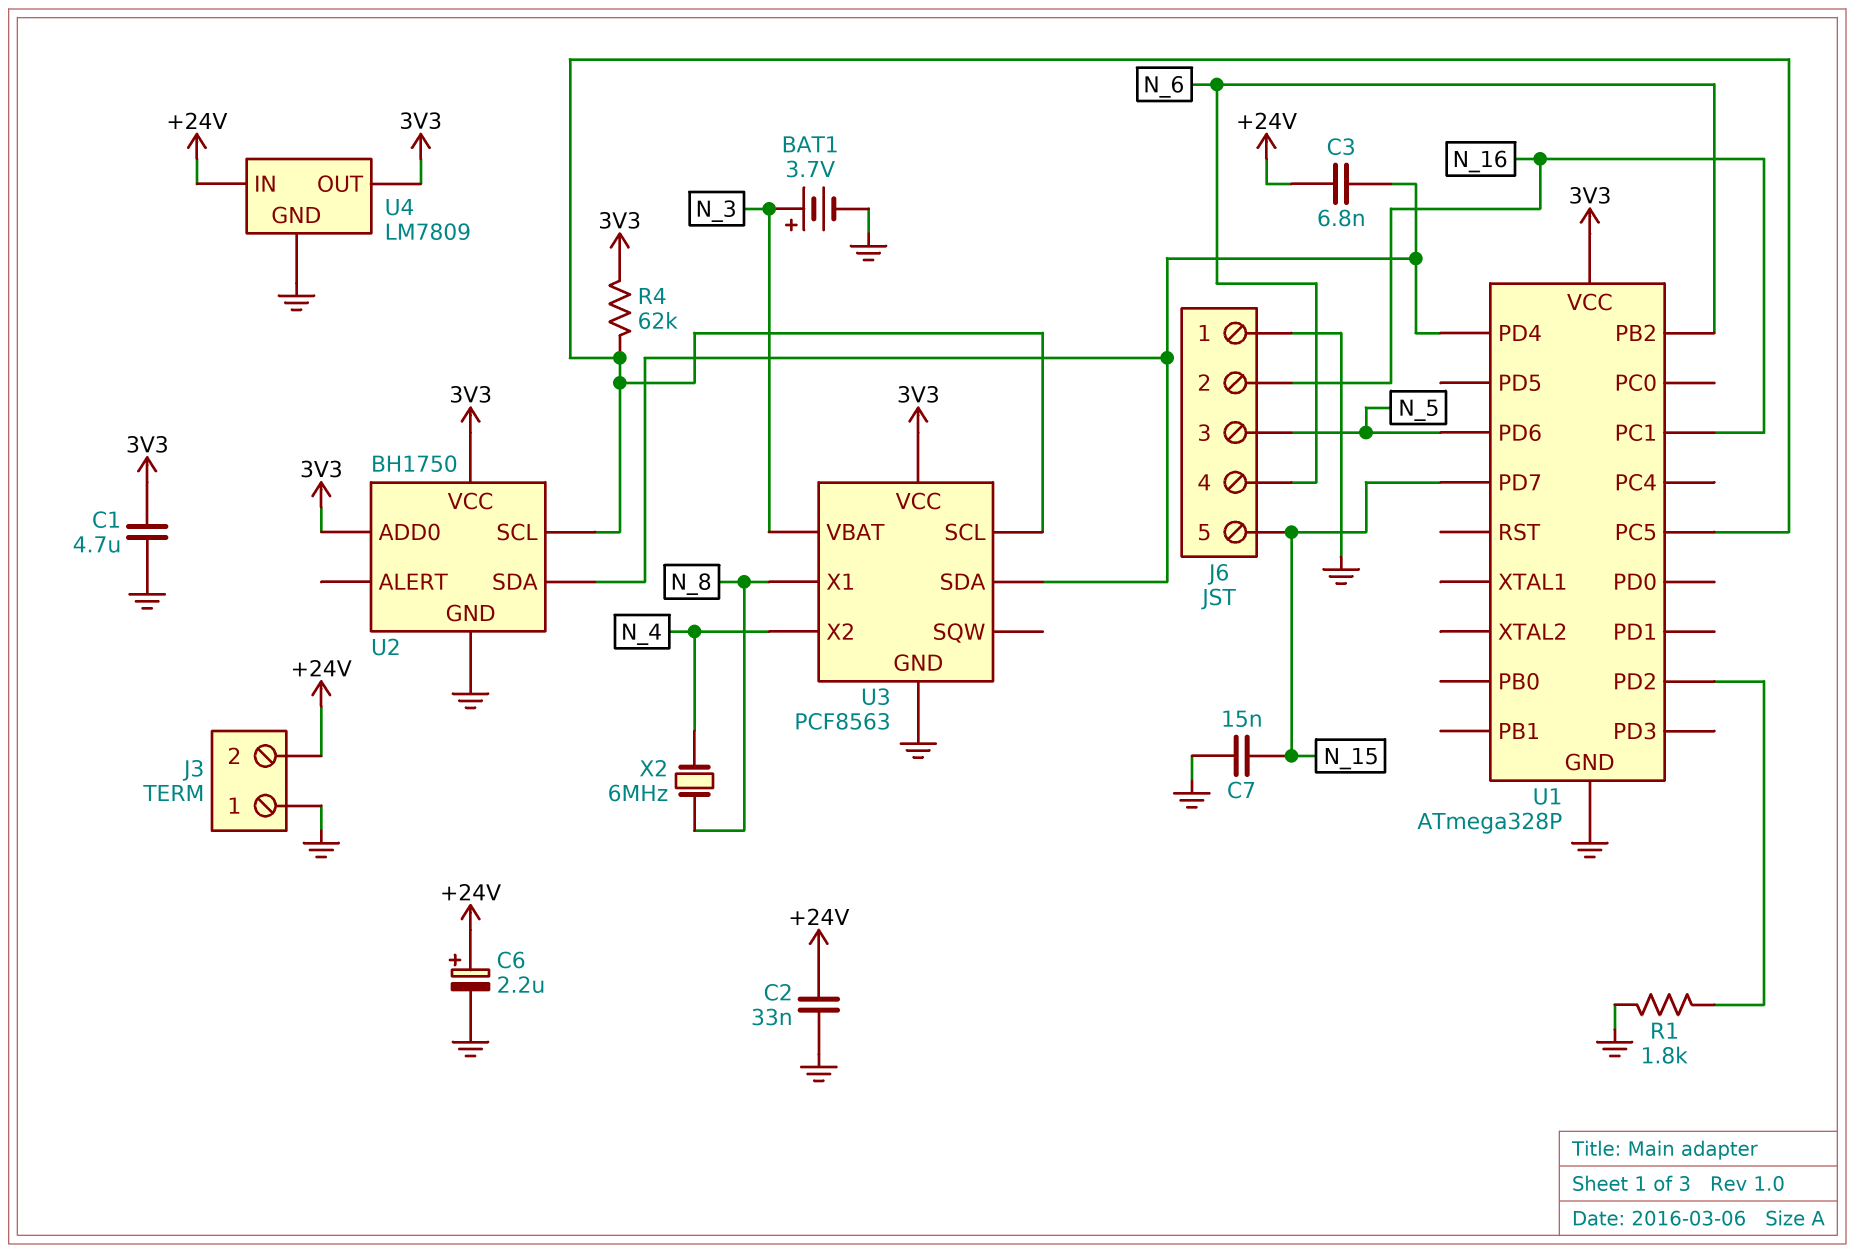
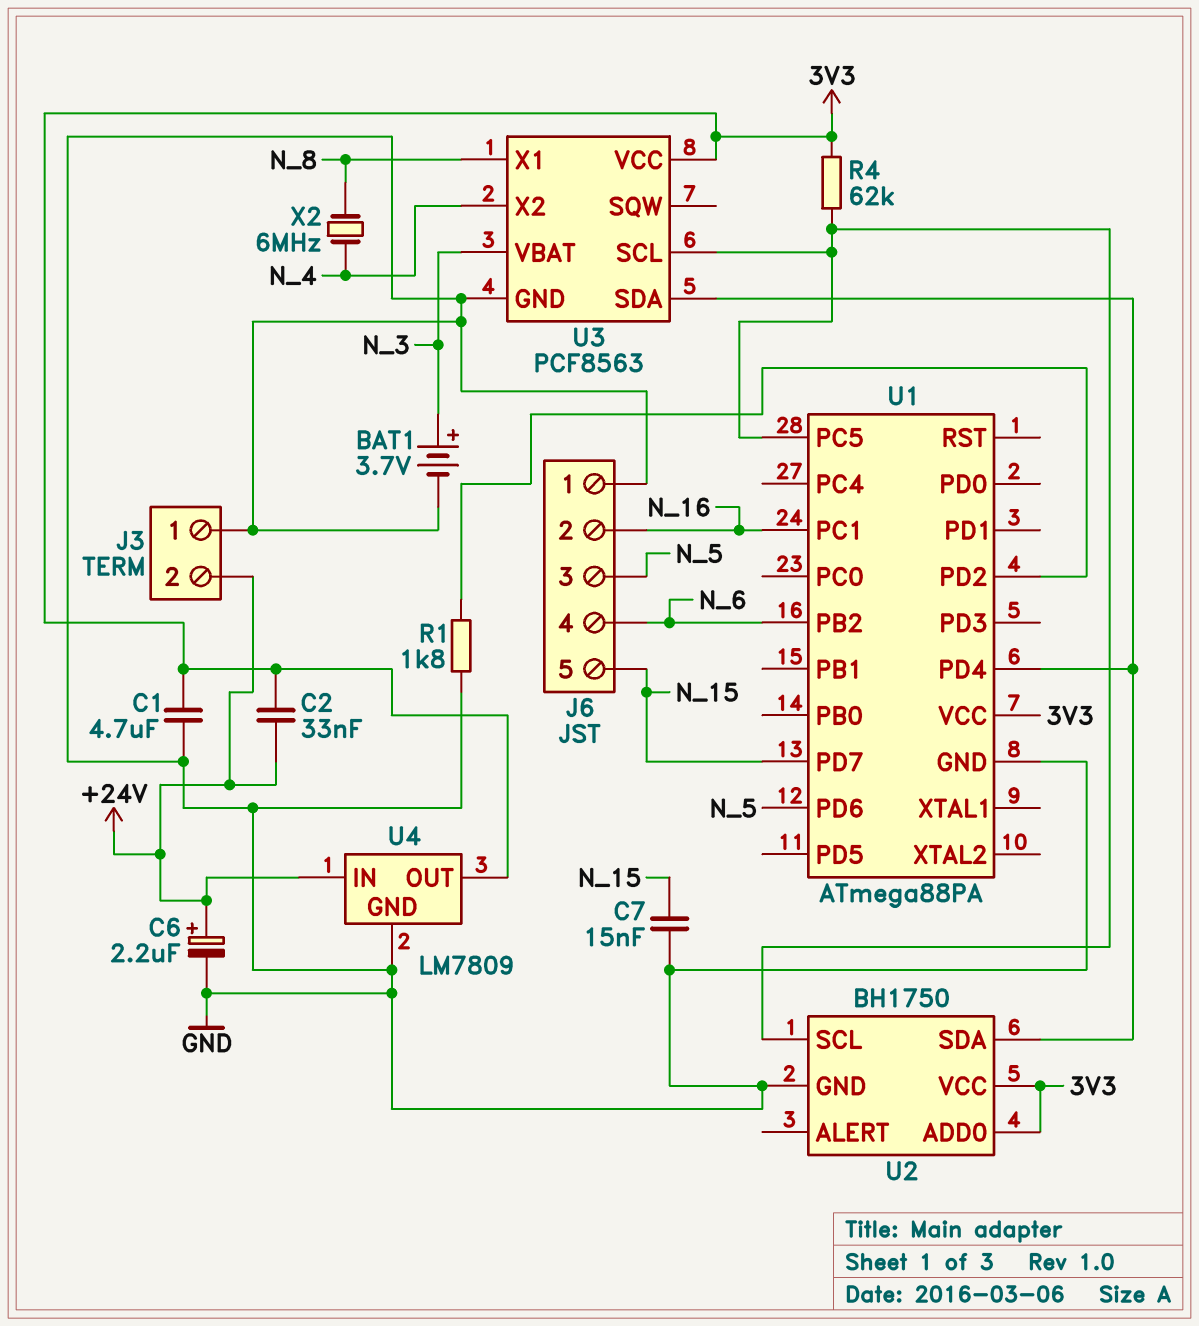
C2: 33nF (+24V, GND) -> 33nF (+24V, 3V3)
C3: 6.8nF (+24V, U1/PD4) -> none
U1: ATmega328P -> ATmega88PA

